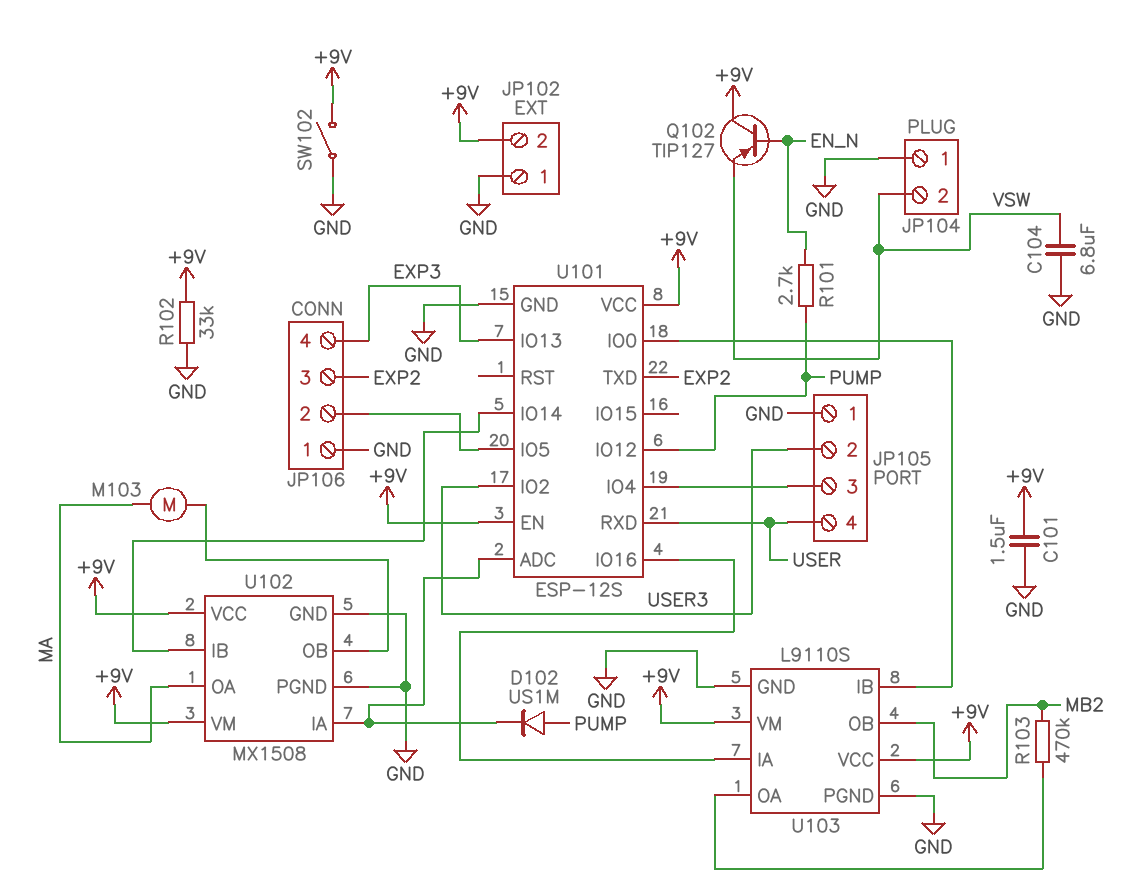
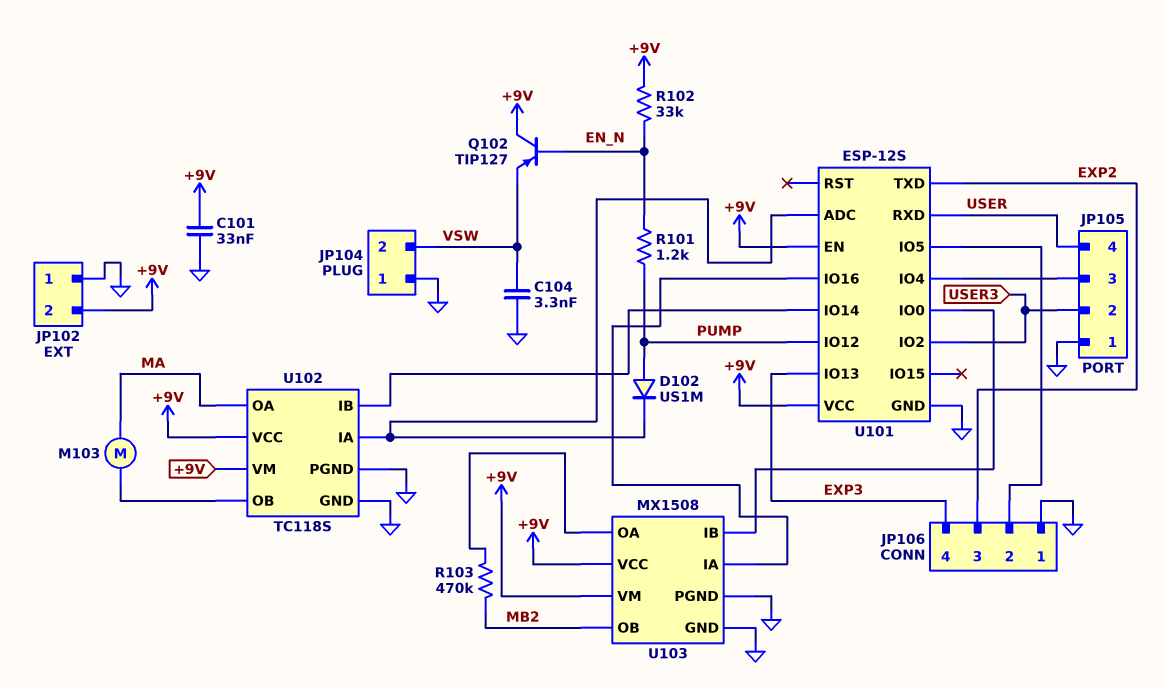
C101: 1.5uF (+9V, GND) -> 33nF (+9V, GND)
C104: 6.8uF (GND, VSW) -> 3.3nF (GND, VSW)
R101: 2.7k (EN_N, PUMP) -> 1.2k (EN_N, PUMP)
R102: 33k (+9V, GND) -> 33k (+9V, EN_N)
SW102: switch (+9V, GND) -> none
U102: MX1508 -> TC118S
U103: L9110S -> MX1508

